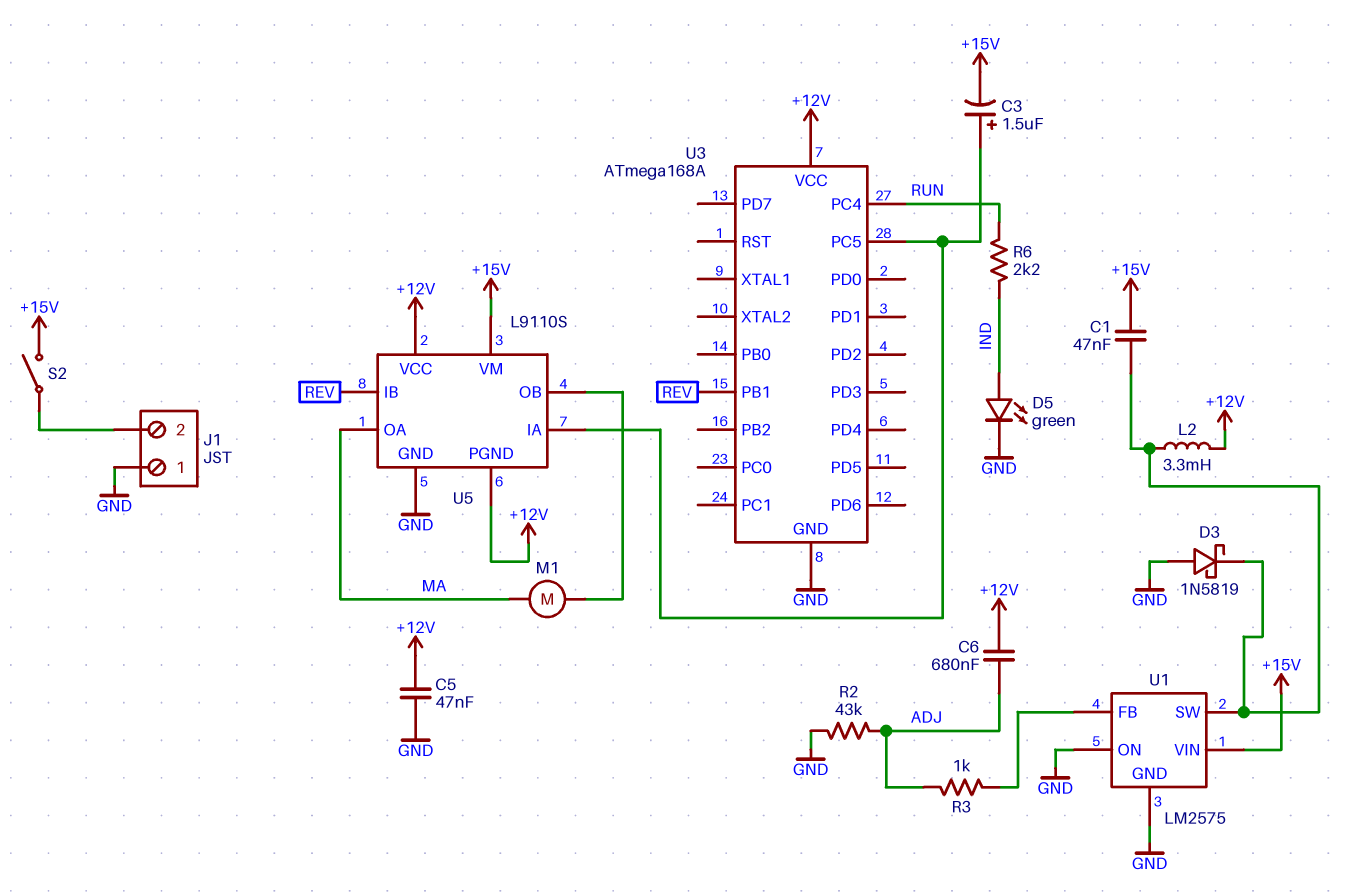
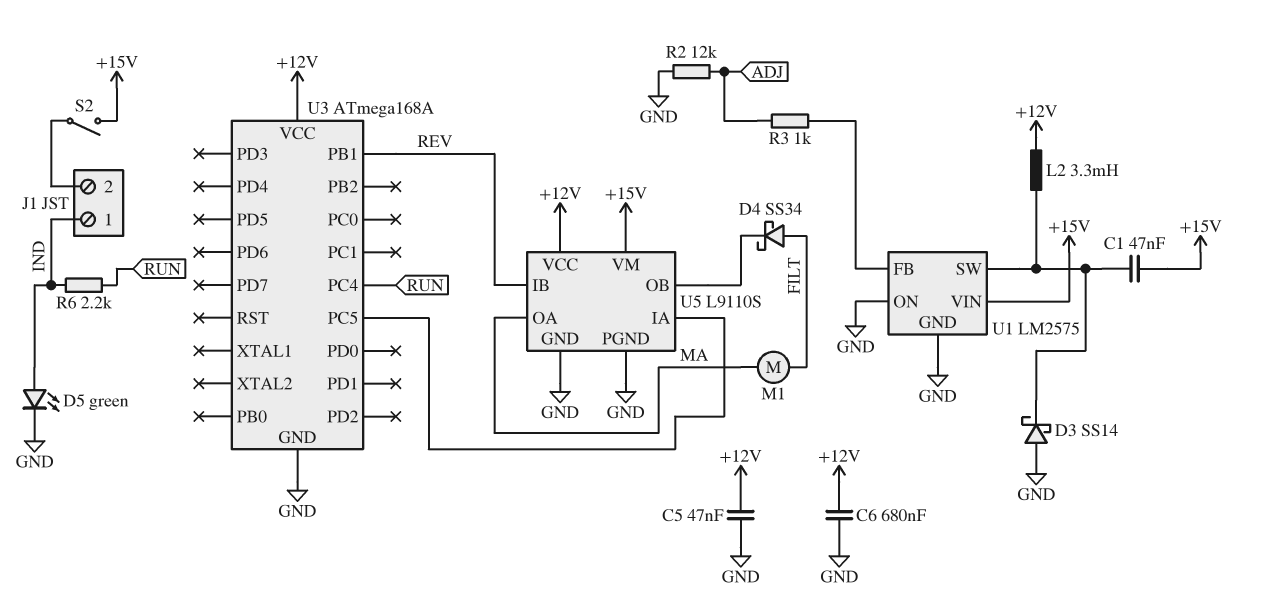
C3: 1.5uF (plus U3/PC5, minus +15V) -> none
C6: 680nF (+12V, ADJ) -> 680nF (+12V, GND)
D3: schottky 1N5819 (A GND, K U1/SW) -> schottky SS14 (A GND, K U1/SW)
D4: none -> schottky SS34 (A FILT, K U5/OB)
J1 pin 1: GND -> IND
M1: motor (MA, U5/OB) -> motor (FILT, MA)
R2: 43k (ADJ, GND) -> 12k (ADJ, GND)
U5 pin PGND: +12V -> GND

